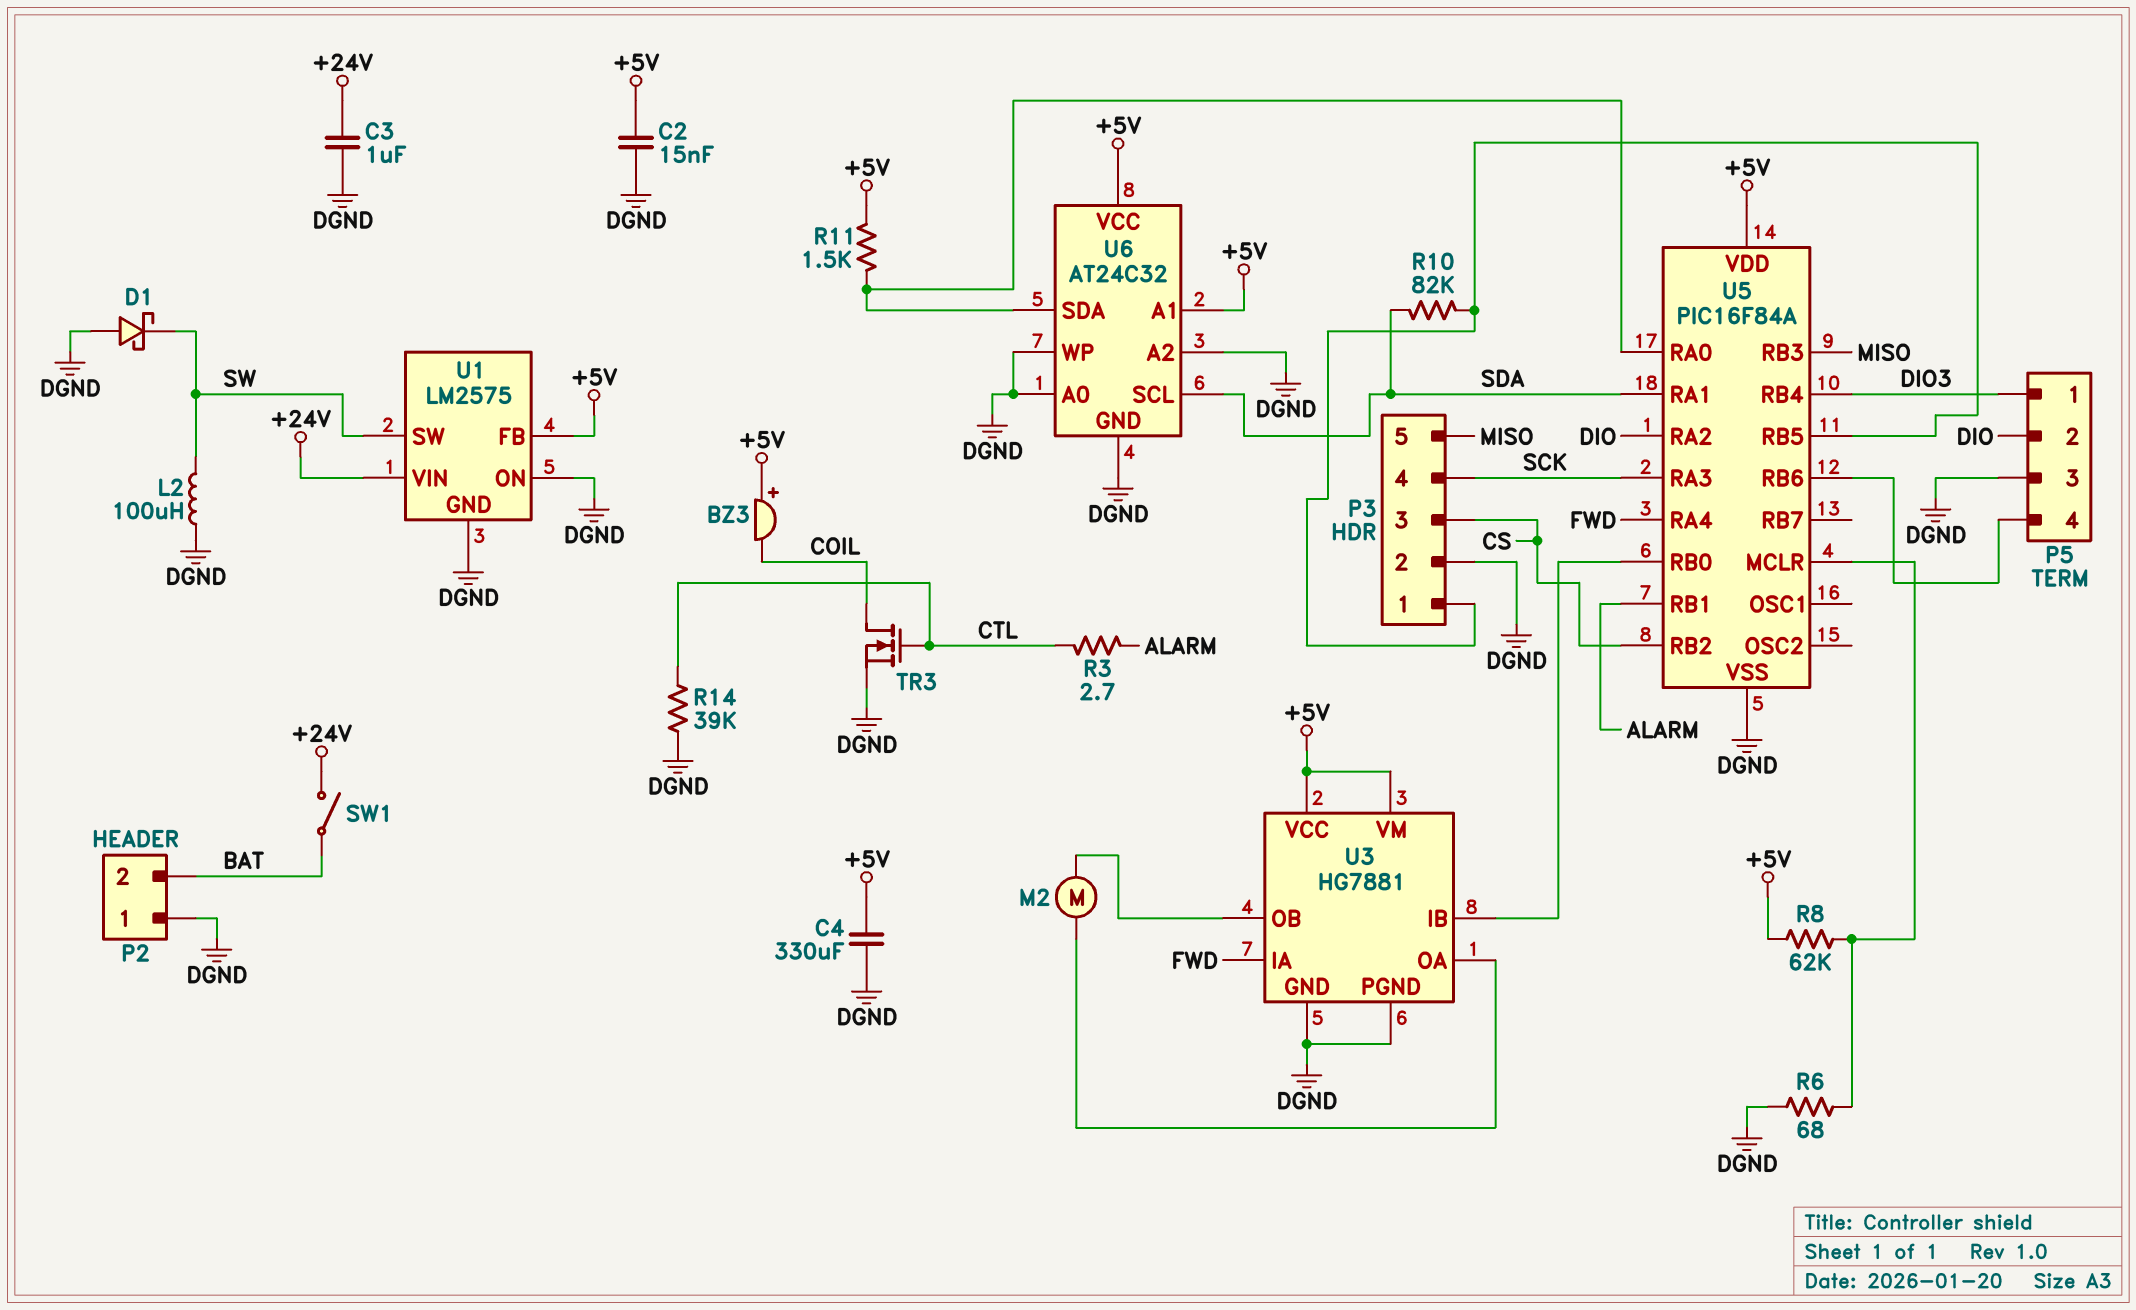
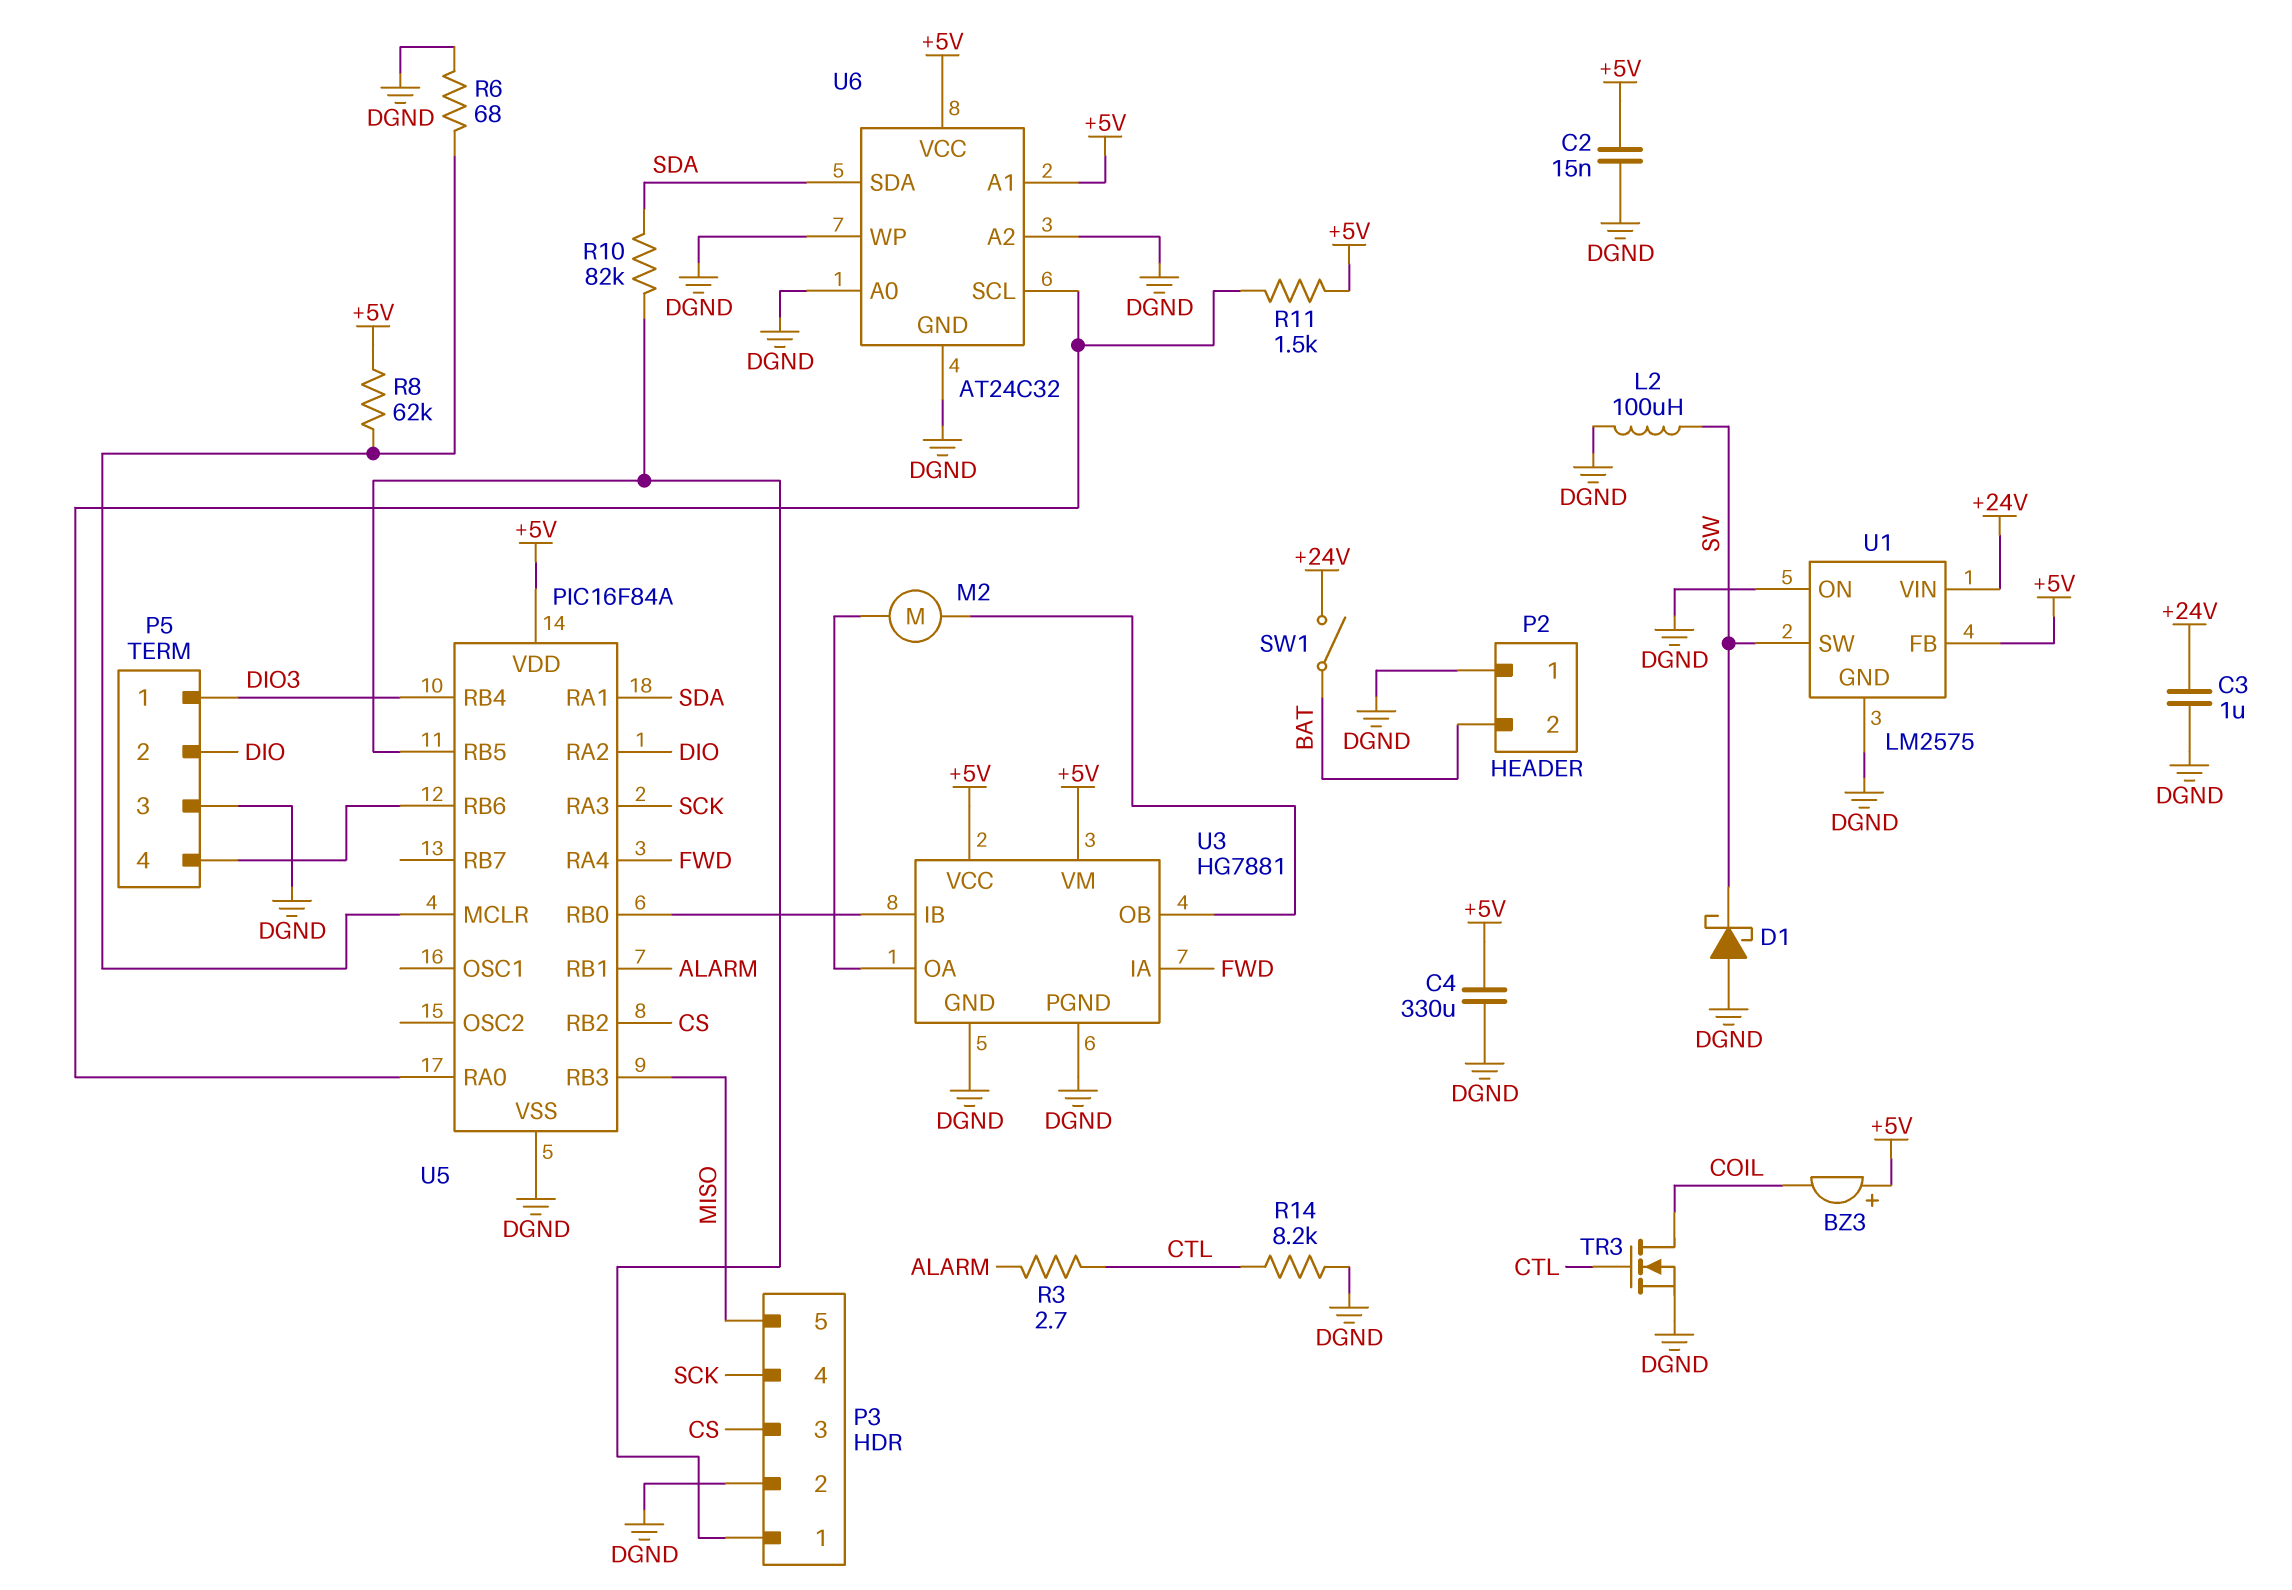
R14: 39k (CTL, DGND) -> 8.2k (CTL, DGND)
U6 pin SCL: SDA -> U5/RA0
U6 pin SDA: U5/RA0 -> SDA

